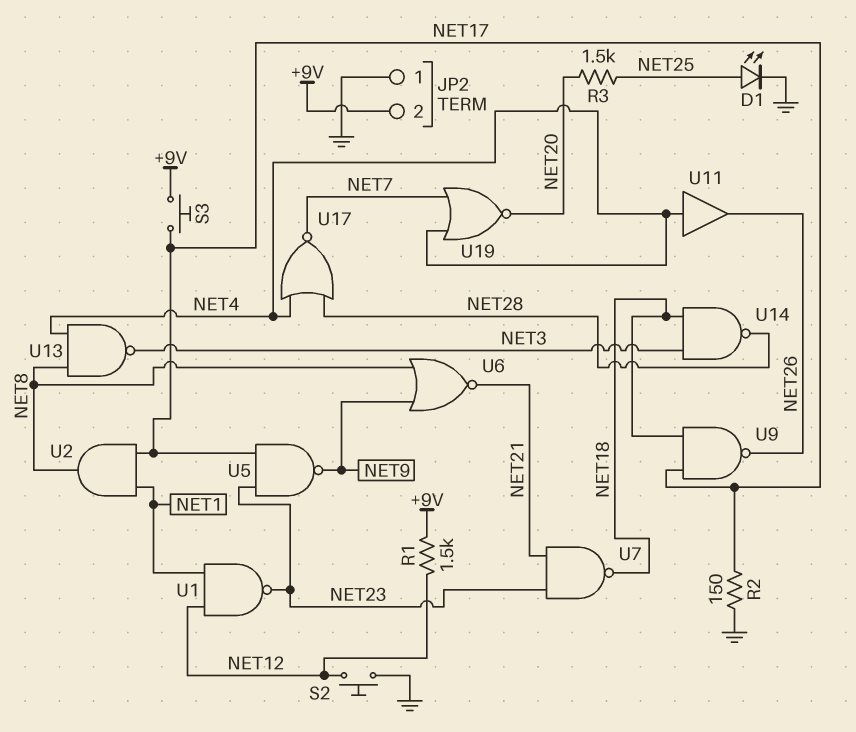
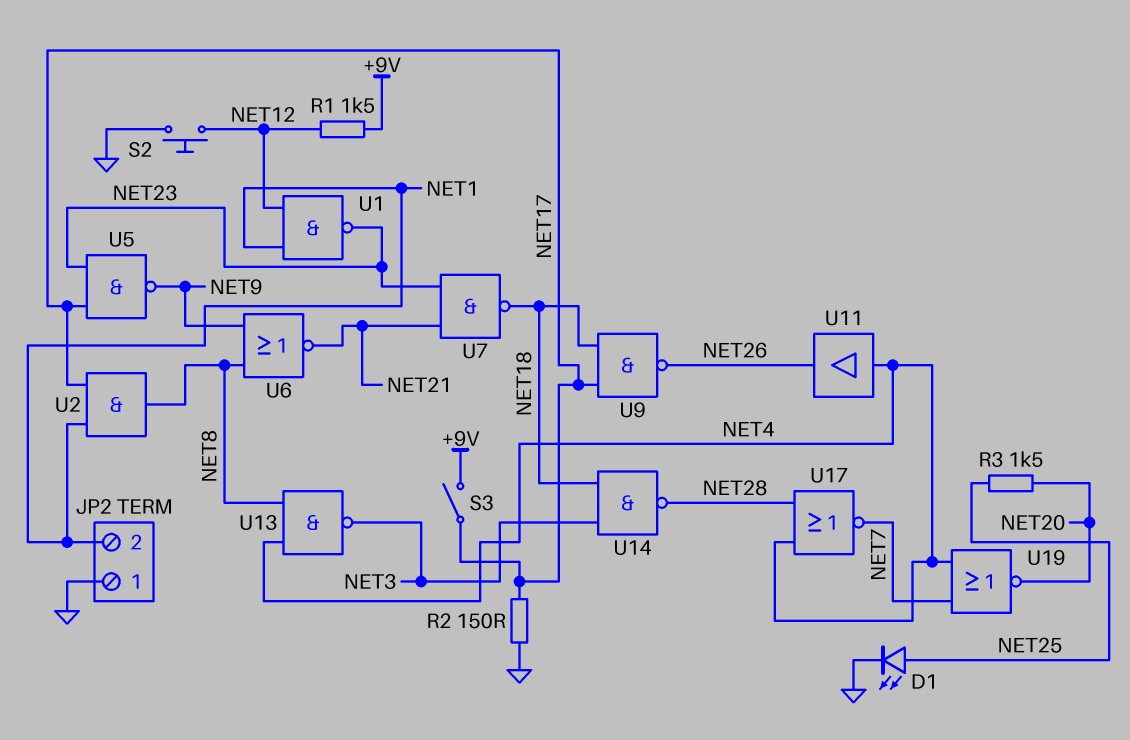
JP2 pin 2: +9V -> NET1
S3: button (+9V, NET17) -> switch (+9V, NET17)

